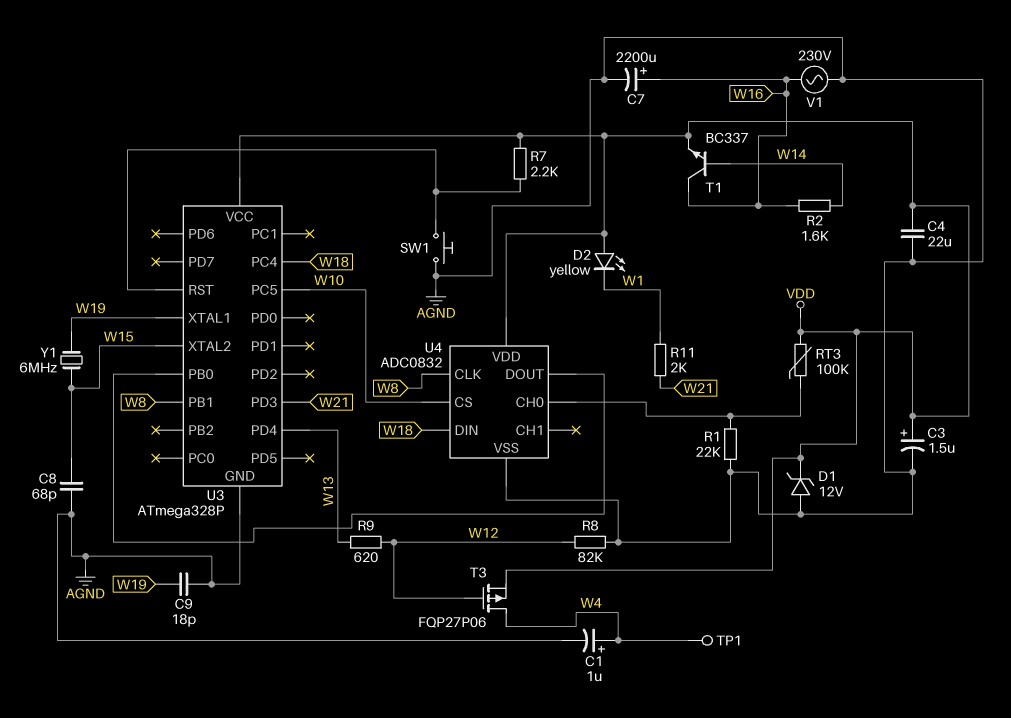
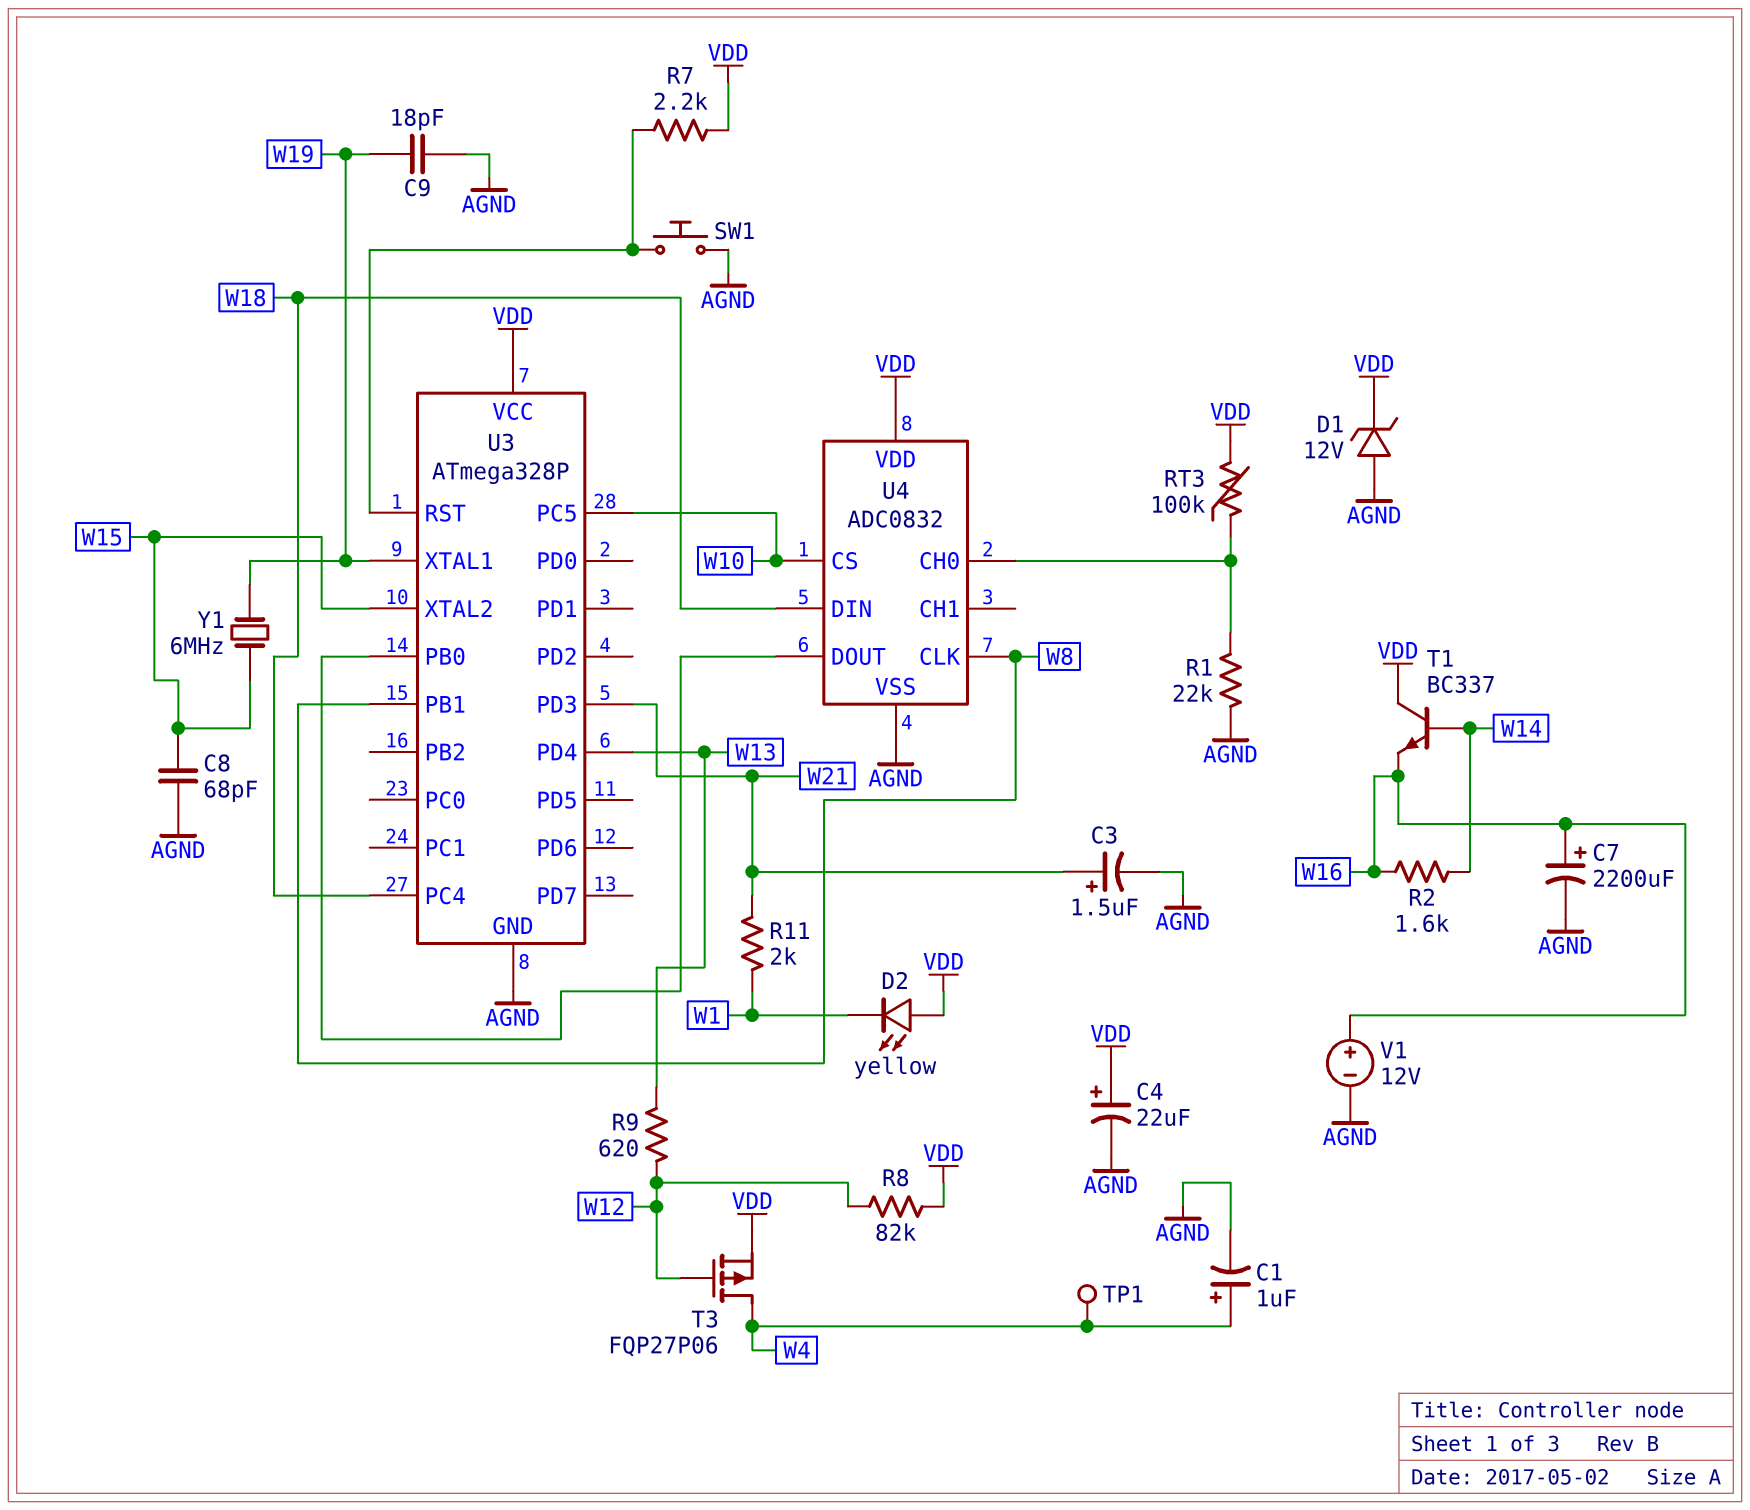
C3: 1.5uF (plus VDD, minus AGND) -> 1.5uF (plus W21, minus AGND)
C4: 22uF (AGND, VDD) -> 22uF (plus VDD, minus AGND)
R8: 82k (AGND, W12) -> 82k (VDD, W12)
T1: NPN BC337 (B W14, C W16, E VDD) -> NPN BC337 (B W14, C VDD, E W16)
V1: AC 230V (AGND, W16) -> 12V (plus W16, minus AGND)

